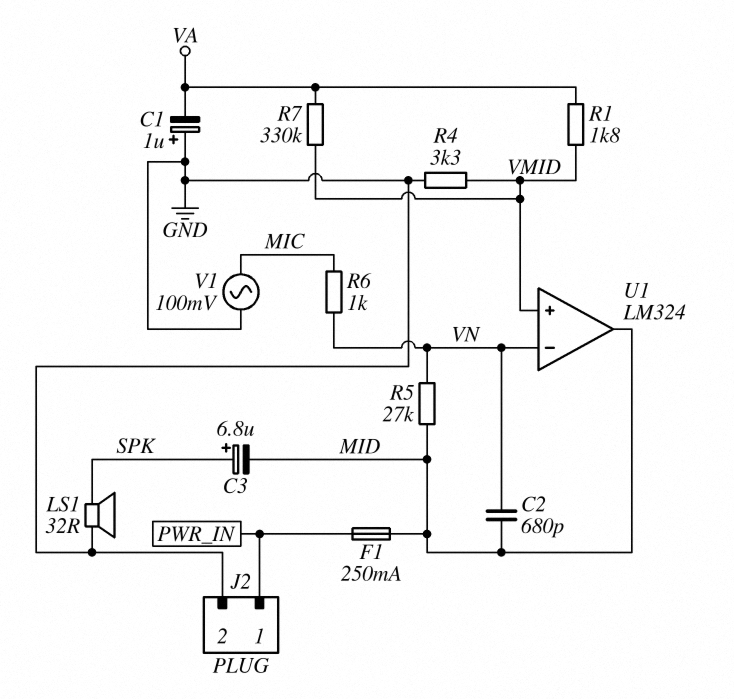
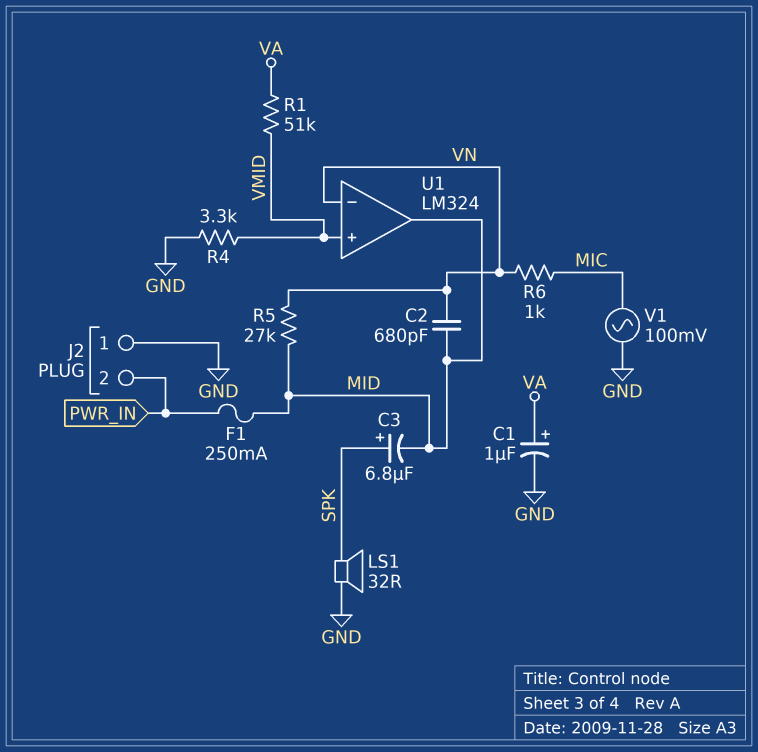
C1: 1uF (plus GND, minus VA) -> 1uF (plus VA, minus GND)
J2 pin 1: PWR_IN -> GND
J2 pin 2: GND -> PWR_IN
R1: 1.8k (VA, VMID) -> 51k (VA, VMID)
R7: 330k (VA, VMID) -> none

